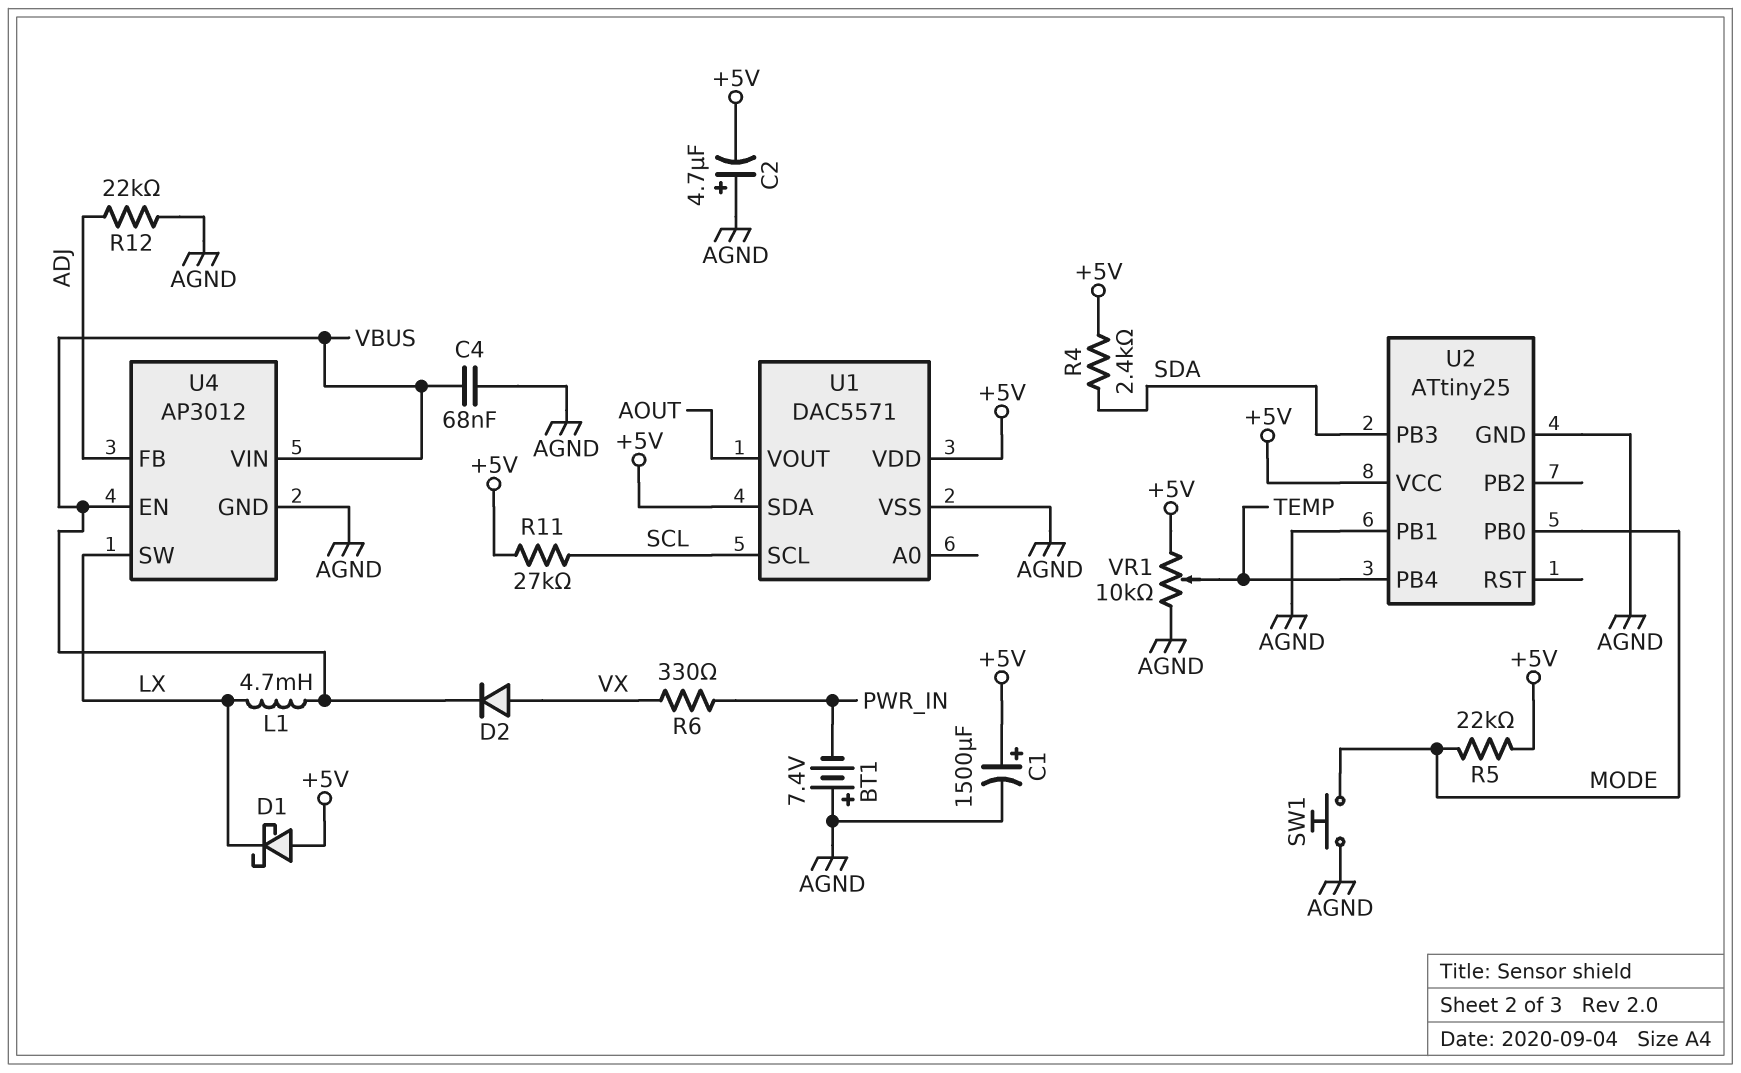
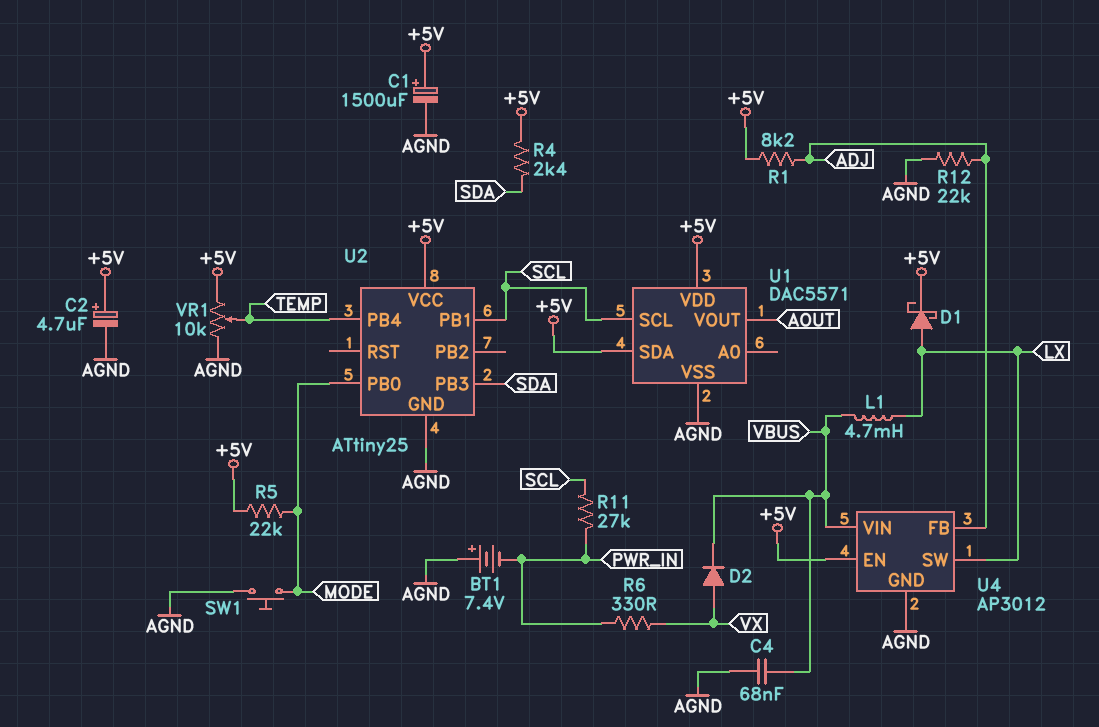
C2: 4.7uF (plus AGND, minus +5V) -> 4.7uF (plus +5V, minus AGND)
D1: schottky (A +5V, K LX) -> schottky (A LX, K +5V)
R1: none -> 8.2k (+5V, ADJ)
R11: 27k (+5V, SCL) -> 27k (PWR_IN, SCL)
U2 pin PB1: AGND -> SCL
U4 pin EN: VBUS -> +5V

